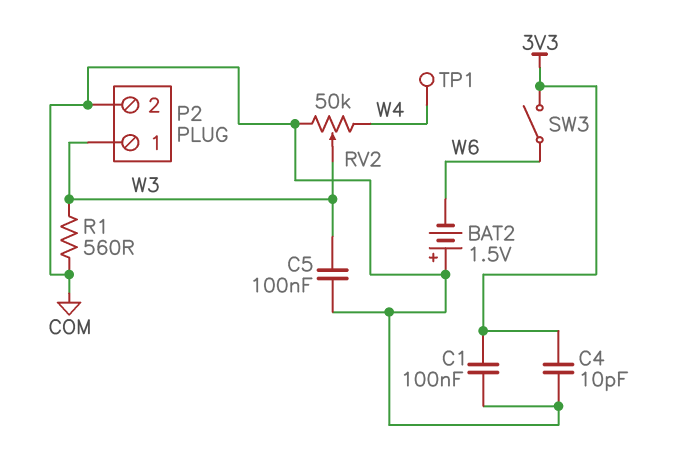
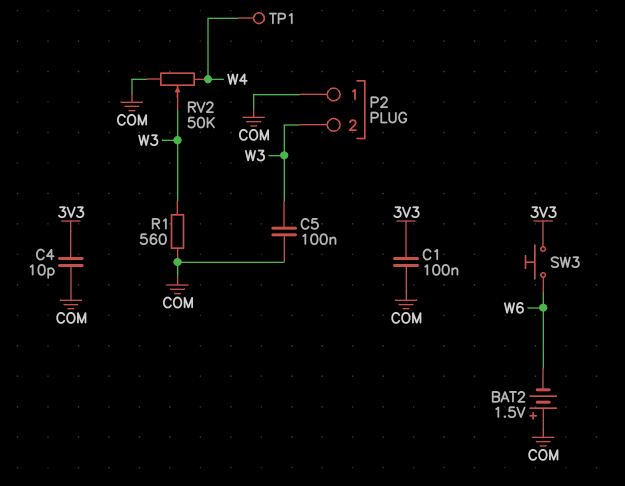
P2 pin 1: W3 -> COM
P2 pin 2: COM -> W3
SW3: switch (3V3, W6) -> button (3V3, W6)

